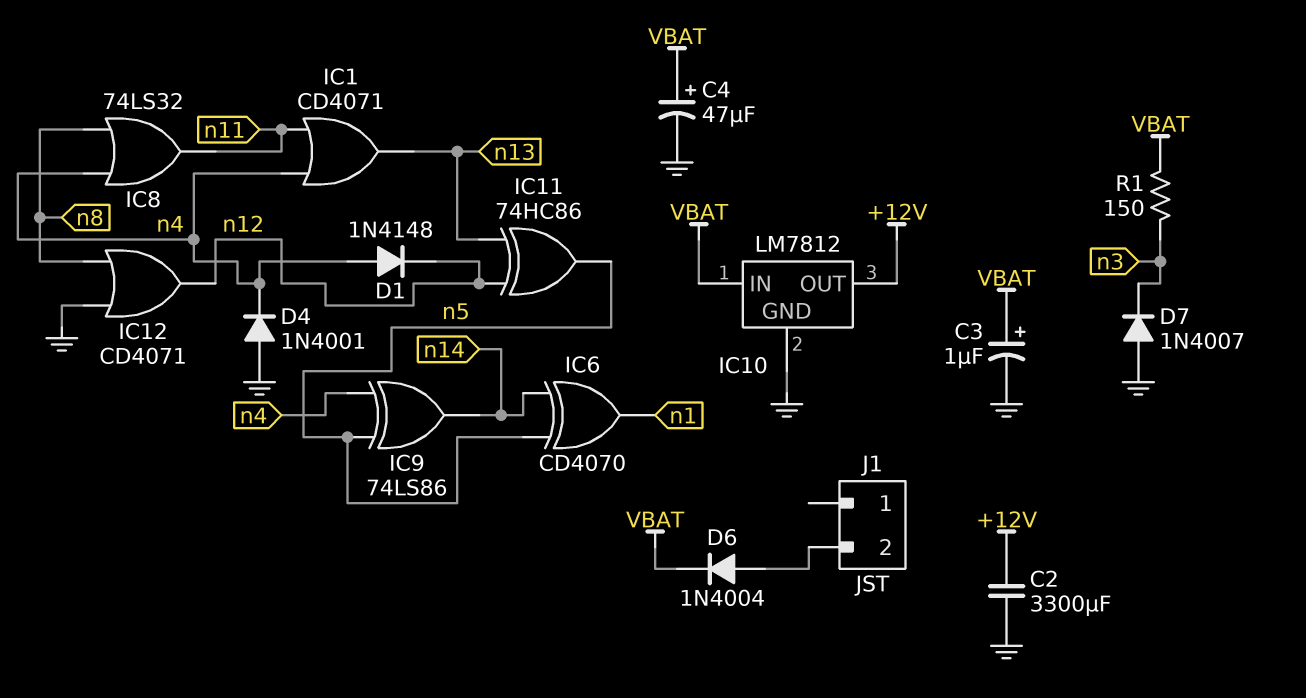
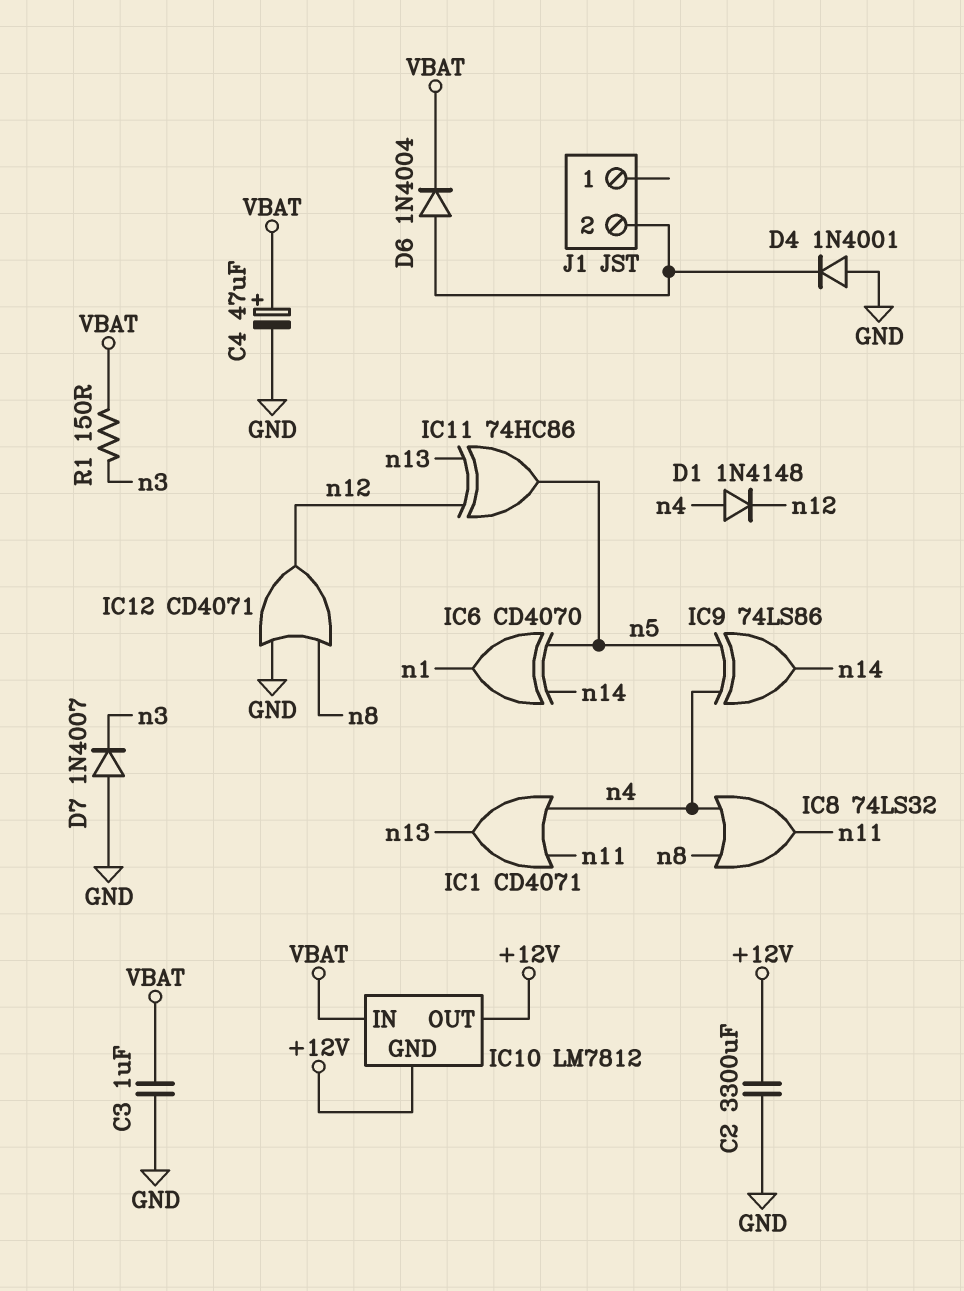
C3: 1uF (plus VBAT, minus GND) -> 1uF (GND, VBAT)
D4: diode 1N4001 (A GND, K n4) -> diode 1N4001 (A GND, K J1/2)
IC10 pin GND: GND -> +12V

